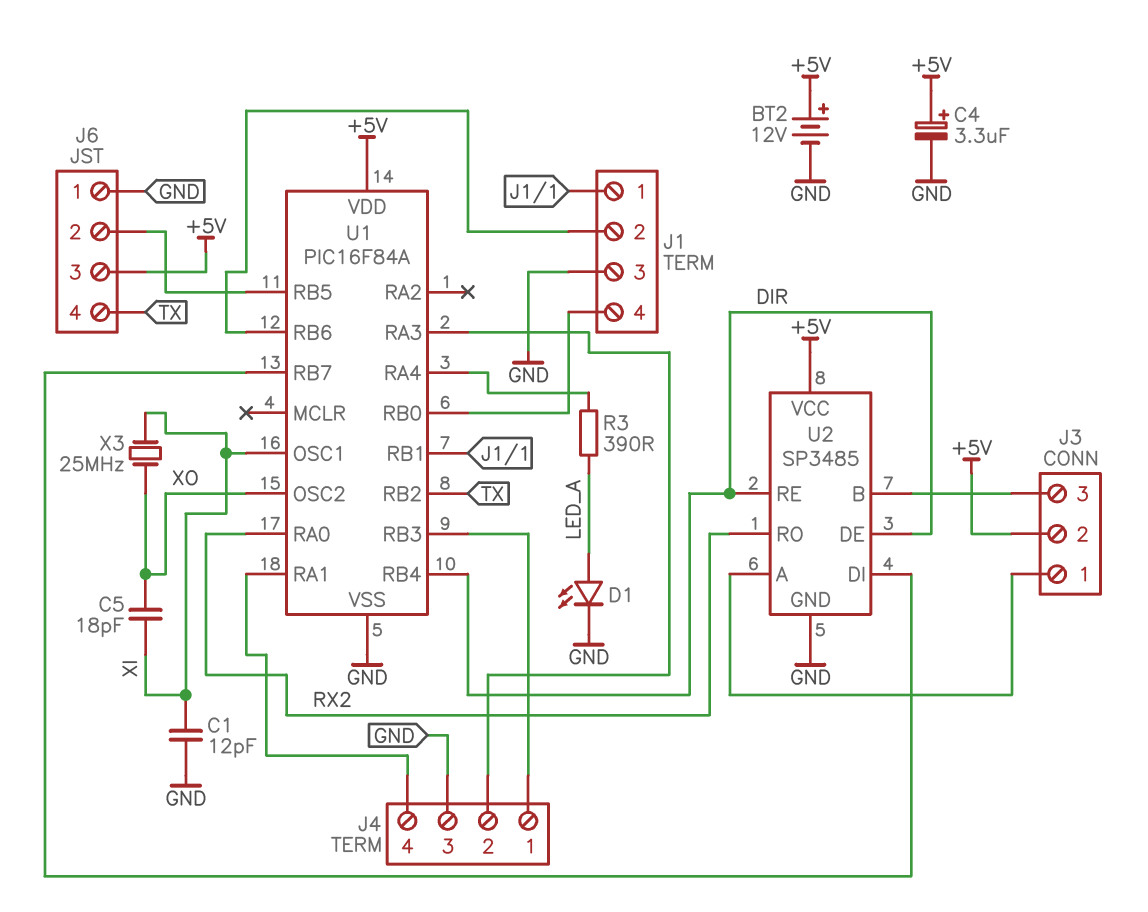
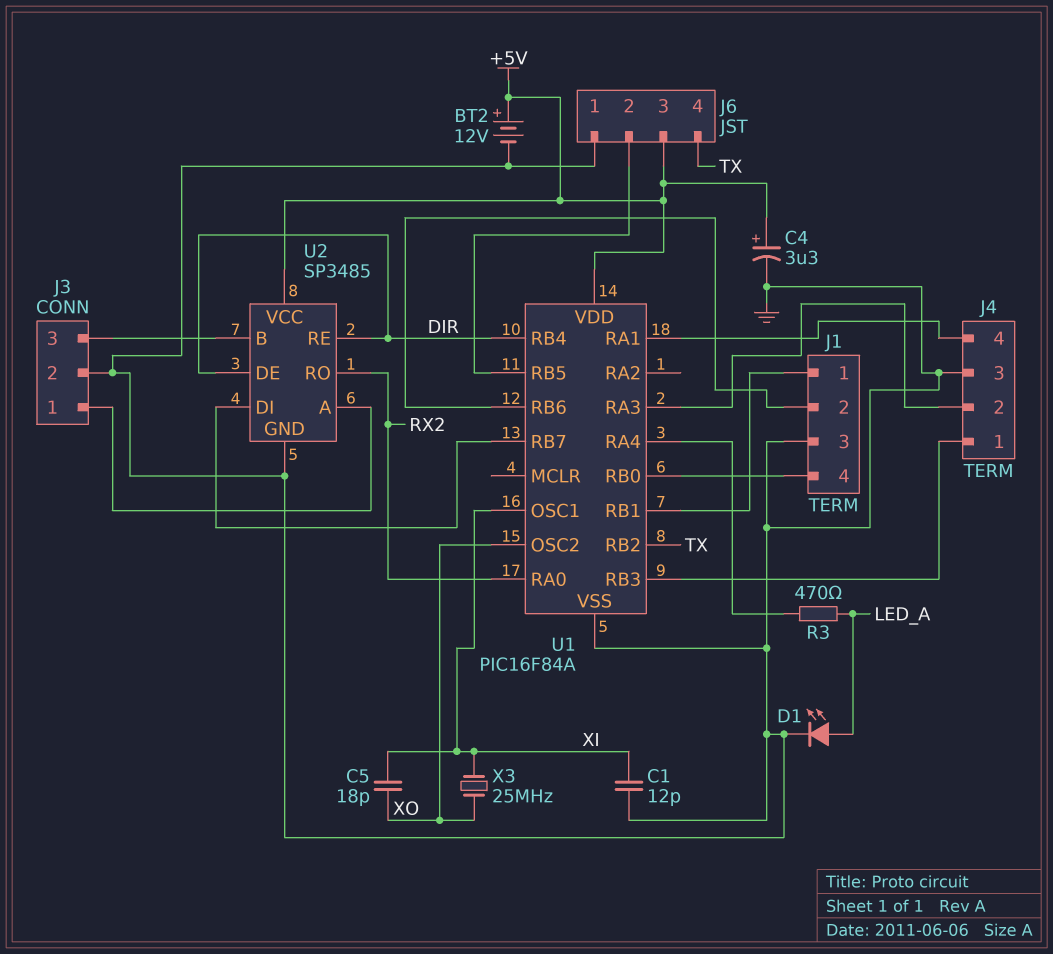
J3 pin 2: +5V -> GND
R3: 390 (LED_A, U1/RA4) -> 470 (LED_A, U1/RA4)

